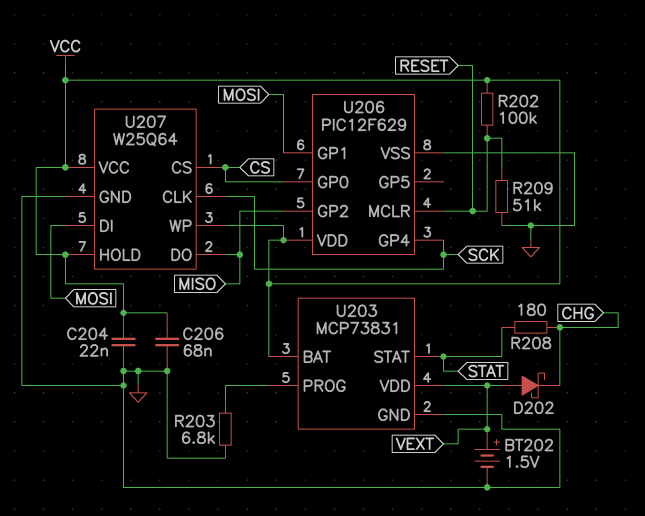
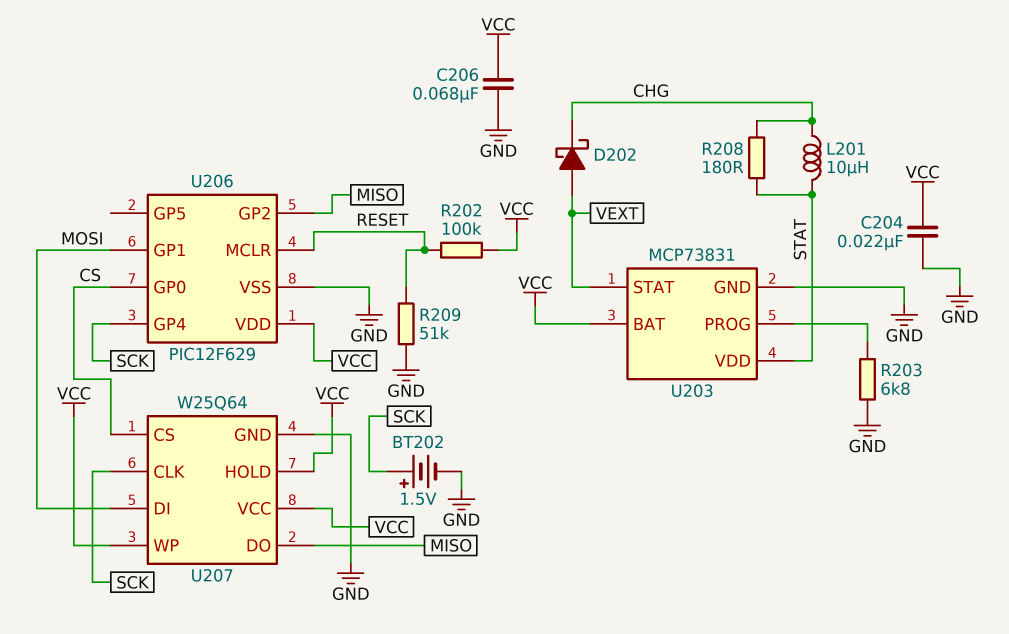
BT202: 1.5V (plus VEXT, minus GND) -> 1.5V (plus SCK, minus GND)
L201: none -> 10uH (CHG, STAT)
U203 pin STAT: STAT -> VEXT
U203 pin VDD: VEXT -> STAT

